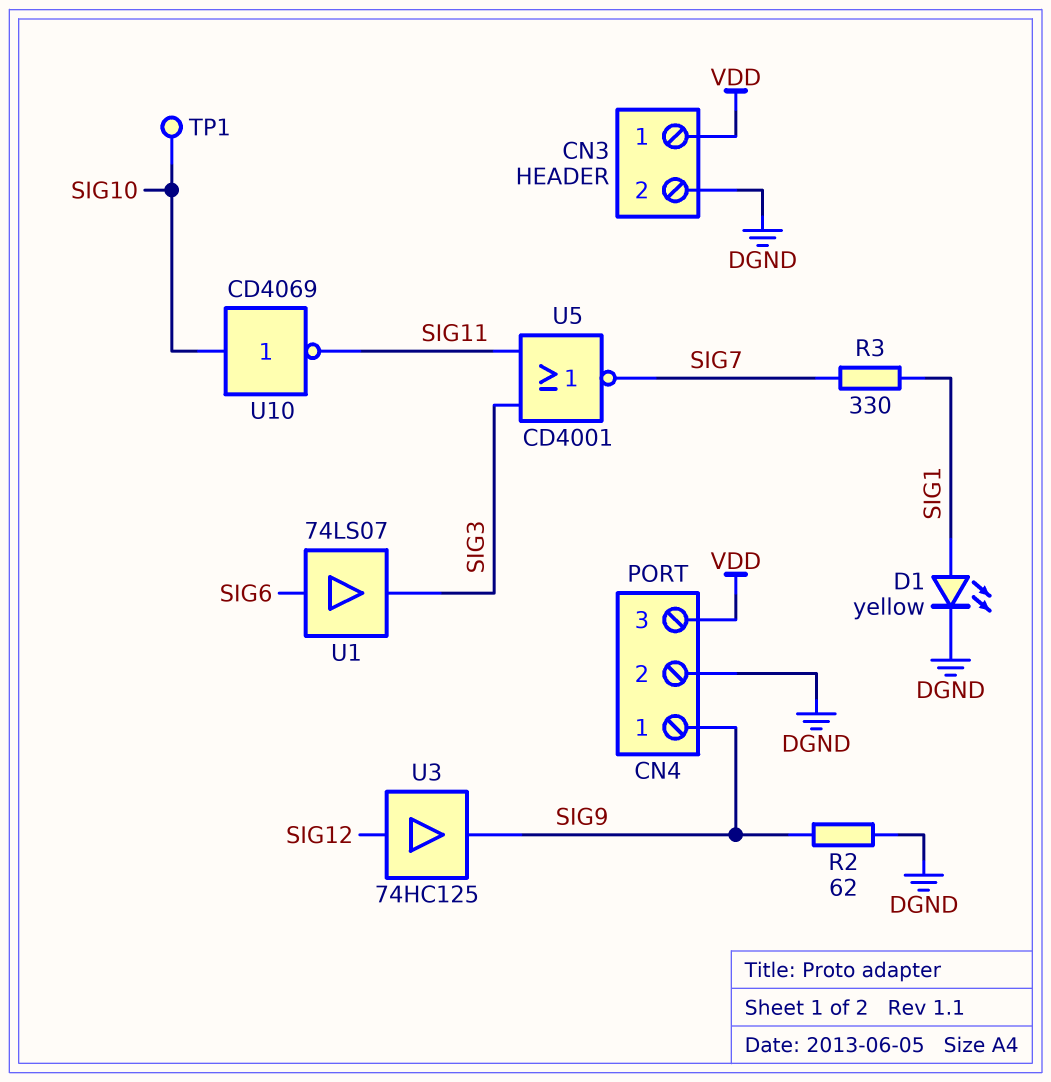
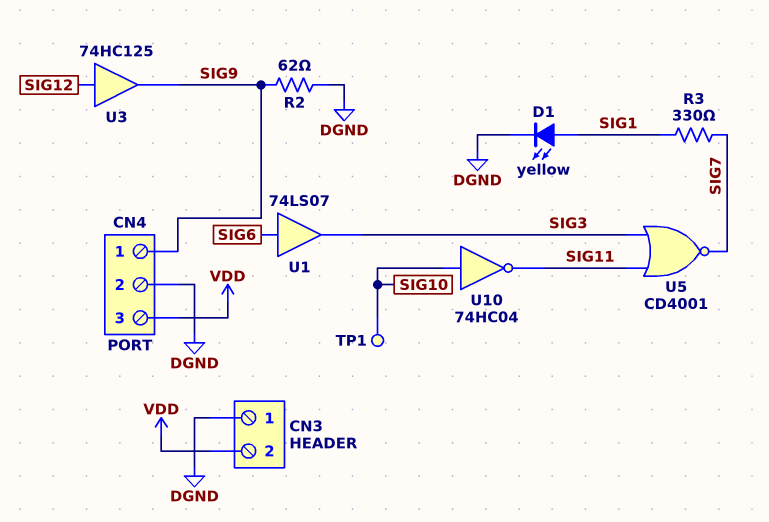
CN3 pin 1: VDD -> DGND
CN3 pin 2: DGND -> VDD
U10: NOT CD4069 (in SIG10, out SIG11) -> NOT 74HC04 (in SIG10, out SIG11)

